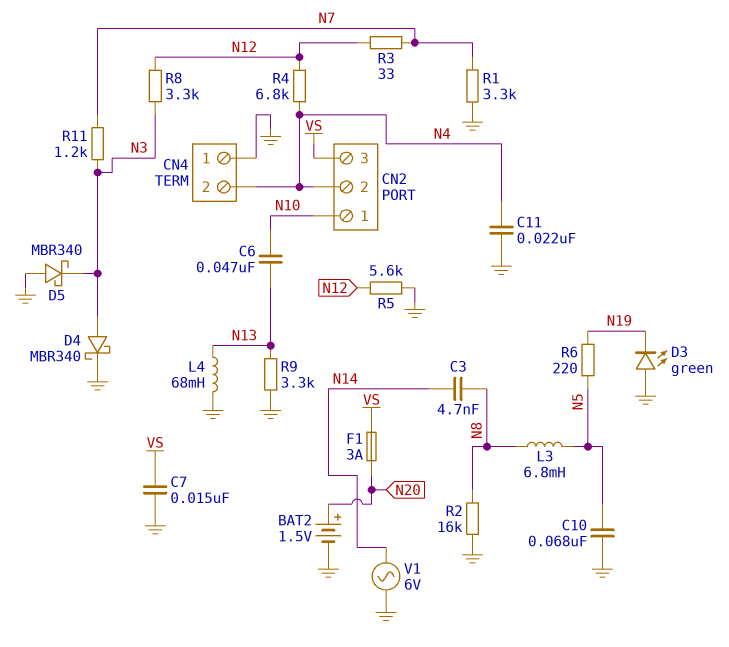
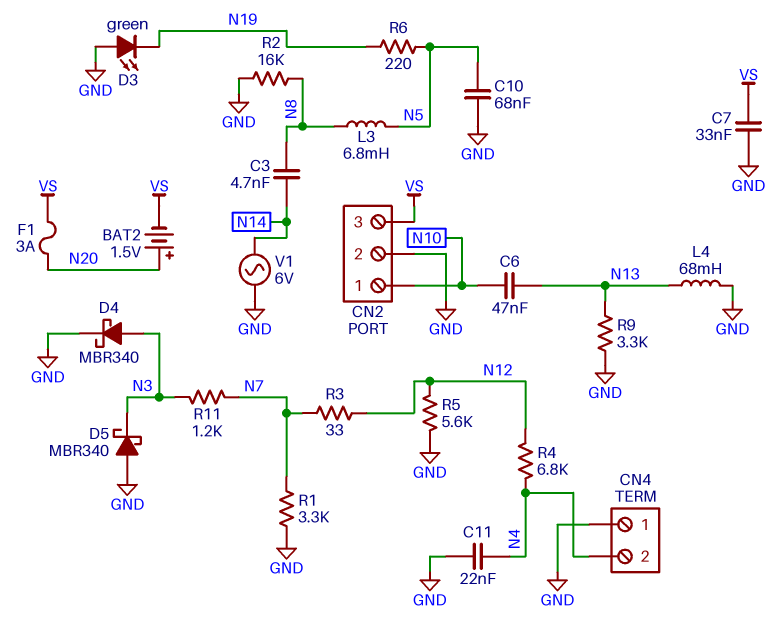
BAT2: 1.5V (plus N20, minus GND) -> 1.5V (plus N20, minus VS)
C7: 15nF (GND, VS) -> 33nF (GND, VS)
CN2 pin 2: N4 -> GND
R8: 3.3k (N3, N12) -> none

